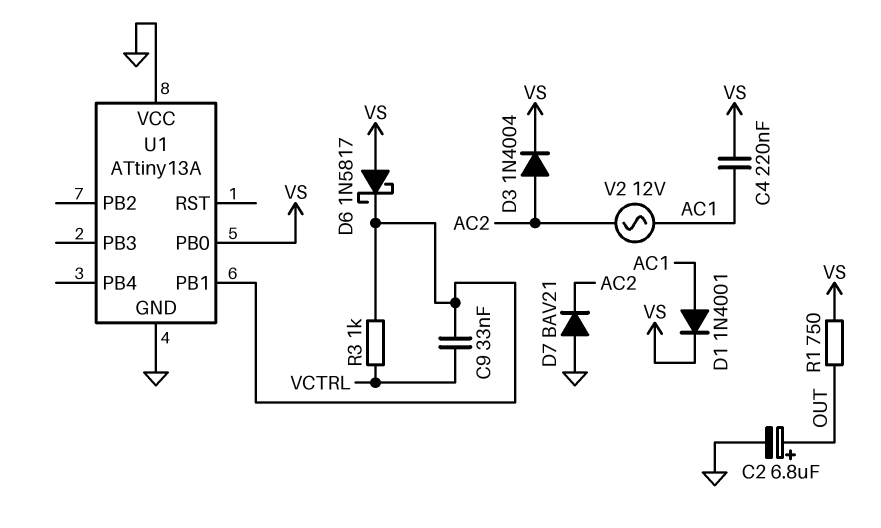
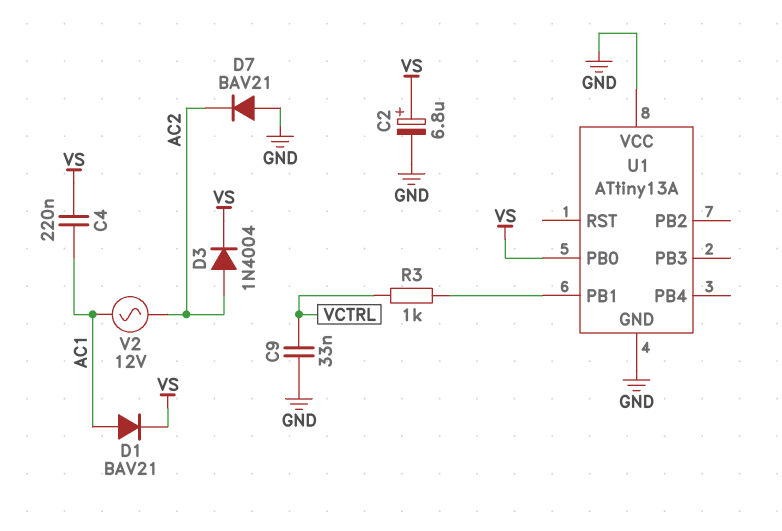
C2: 6.8uF (plus OUT, minus GND) -> 6.8uF (plus VS, minus GND)
C9: 33nF (U1/PB1, VCTRL) -> 33nF (GND, VCTRL)
D1: diode 1N4001 (A AC1, K VS) -> diode BAV21 (A AC1, K VS)
D6: schottky 1N5817 (A VS, K U1/PB1) -> none
R1: 750 (OUT, VS) -> none

